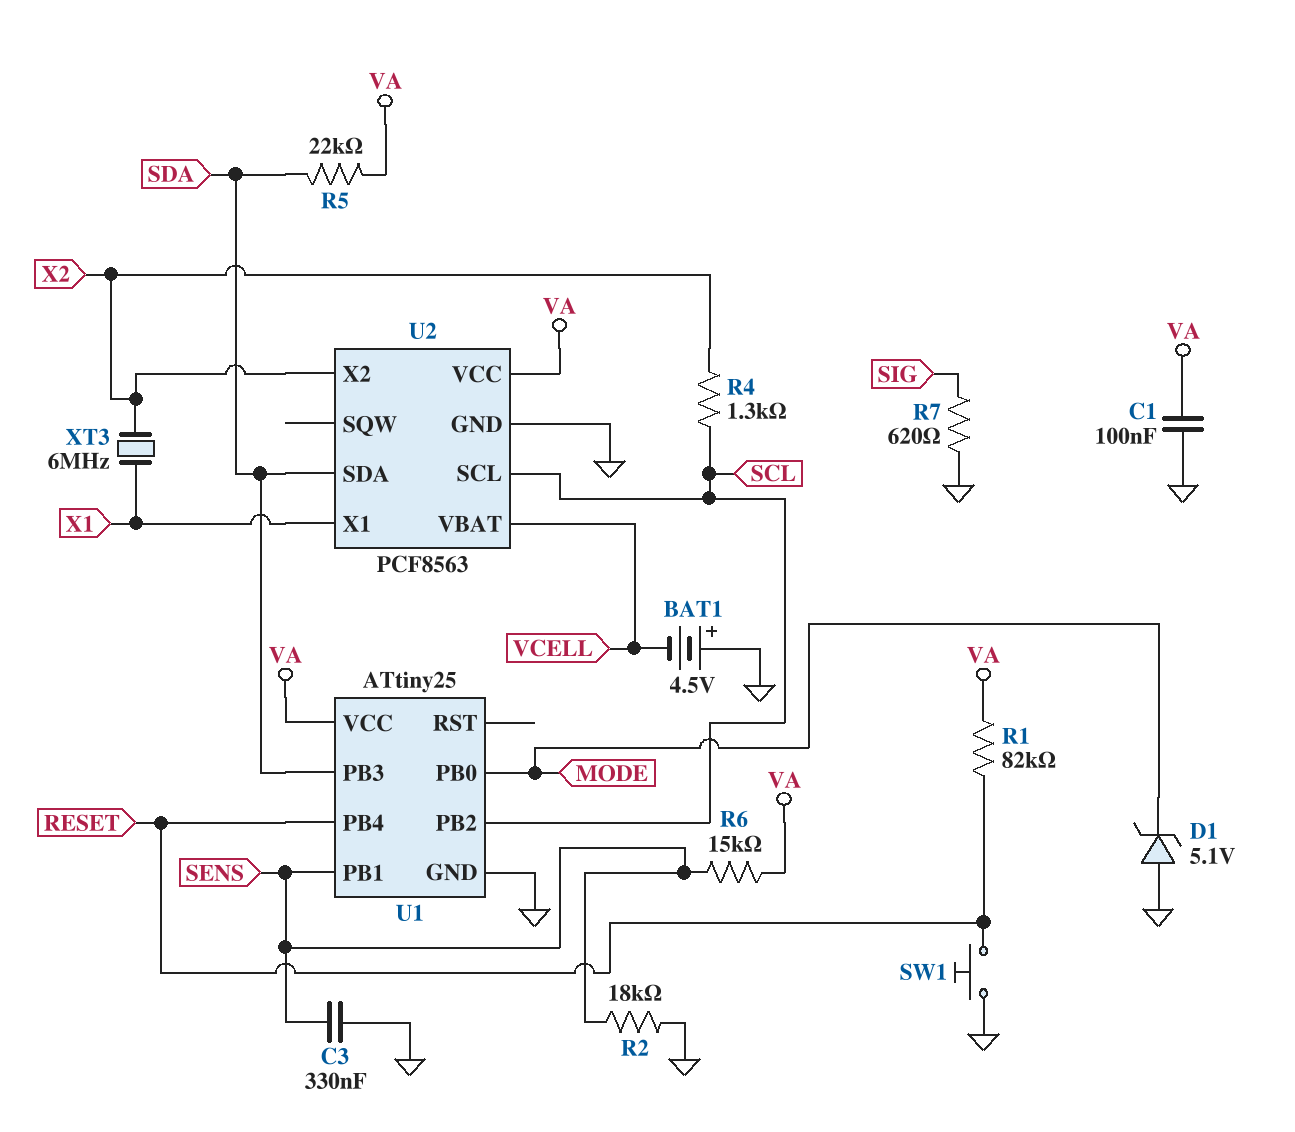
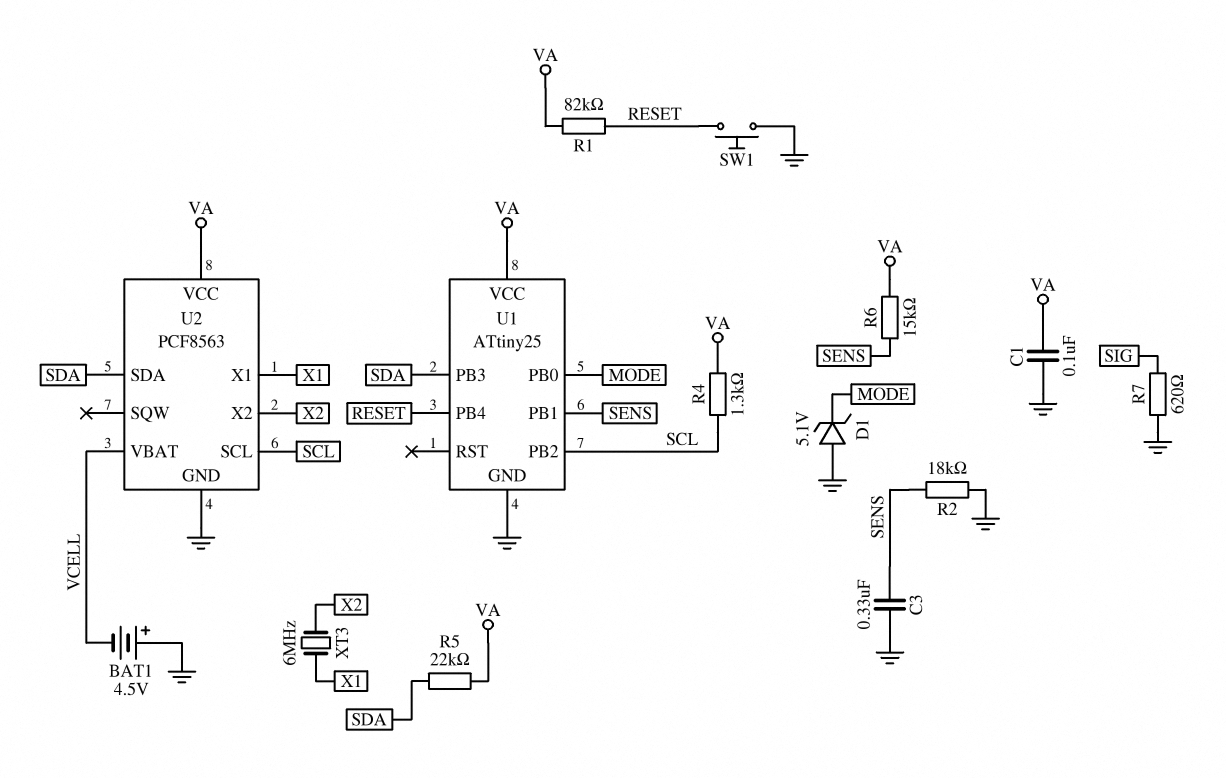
R4: 1.3k (SCL, X2) -> 1.3k (SCL, VA)

